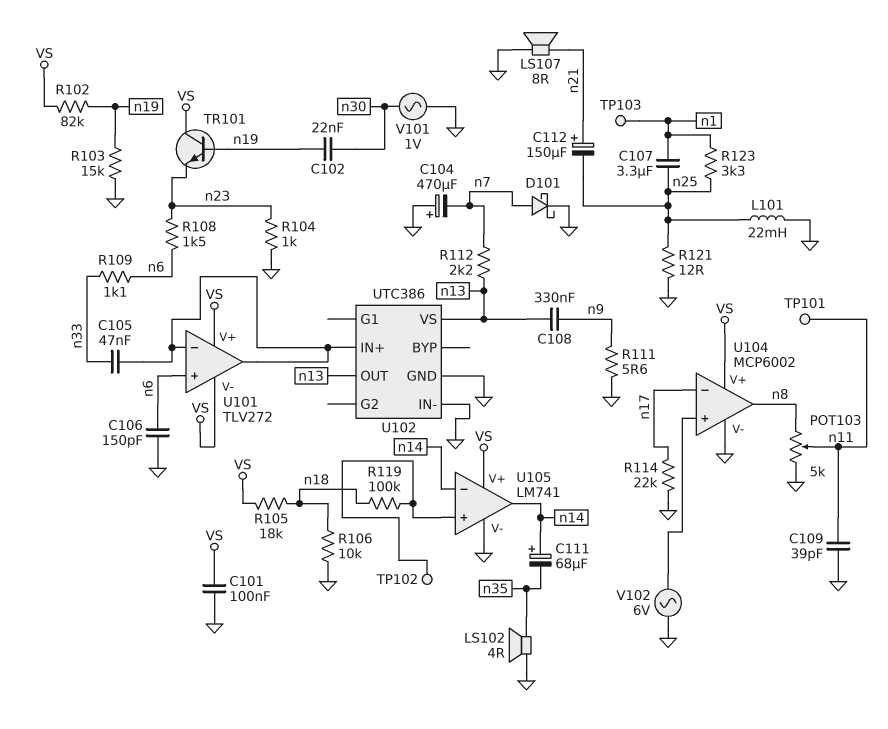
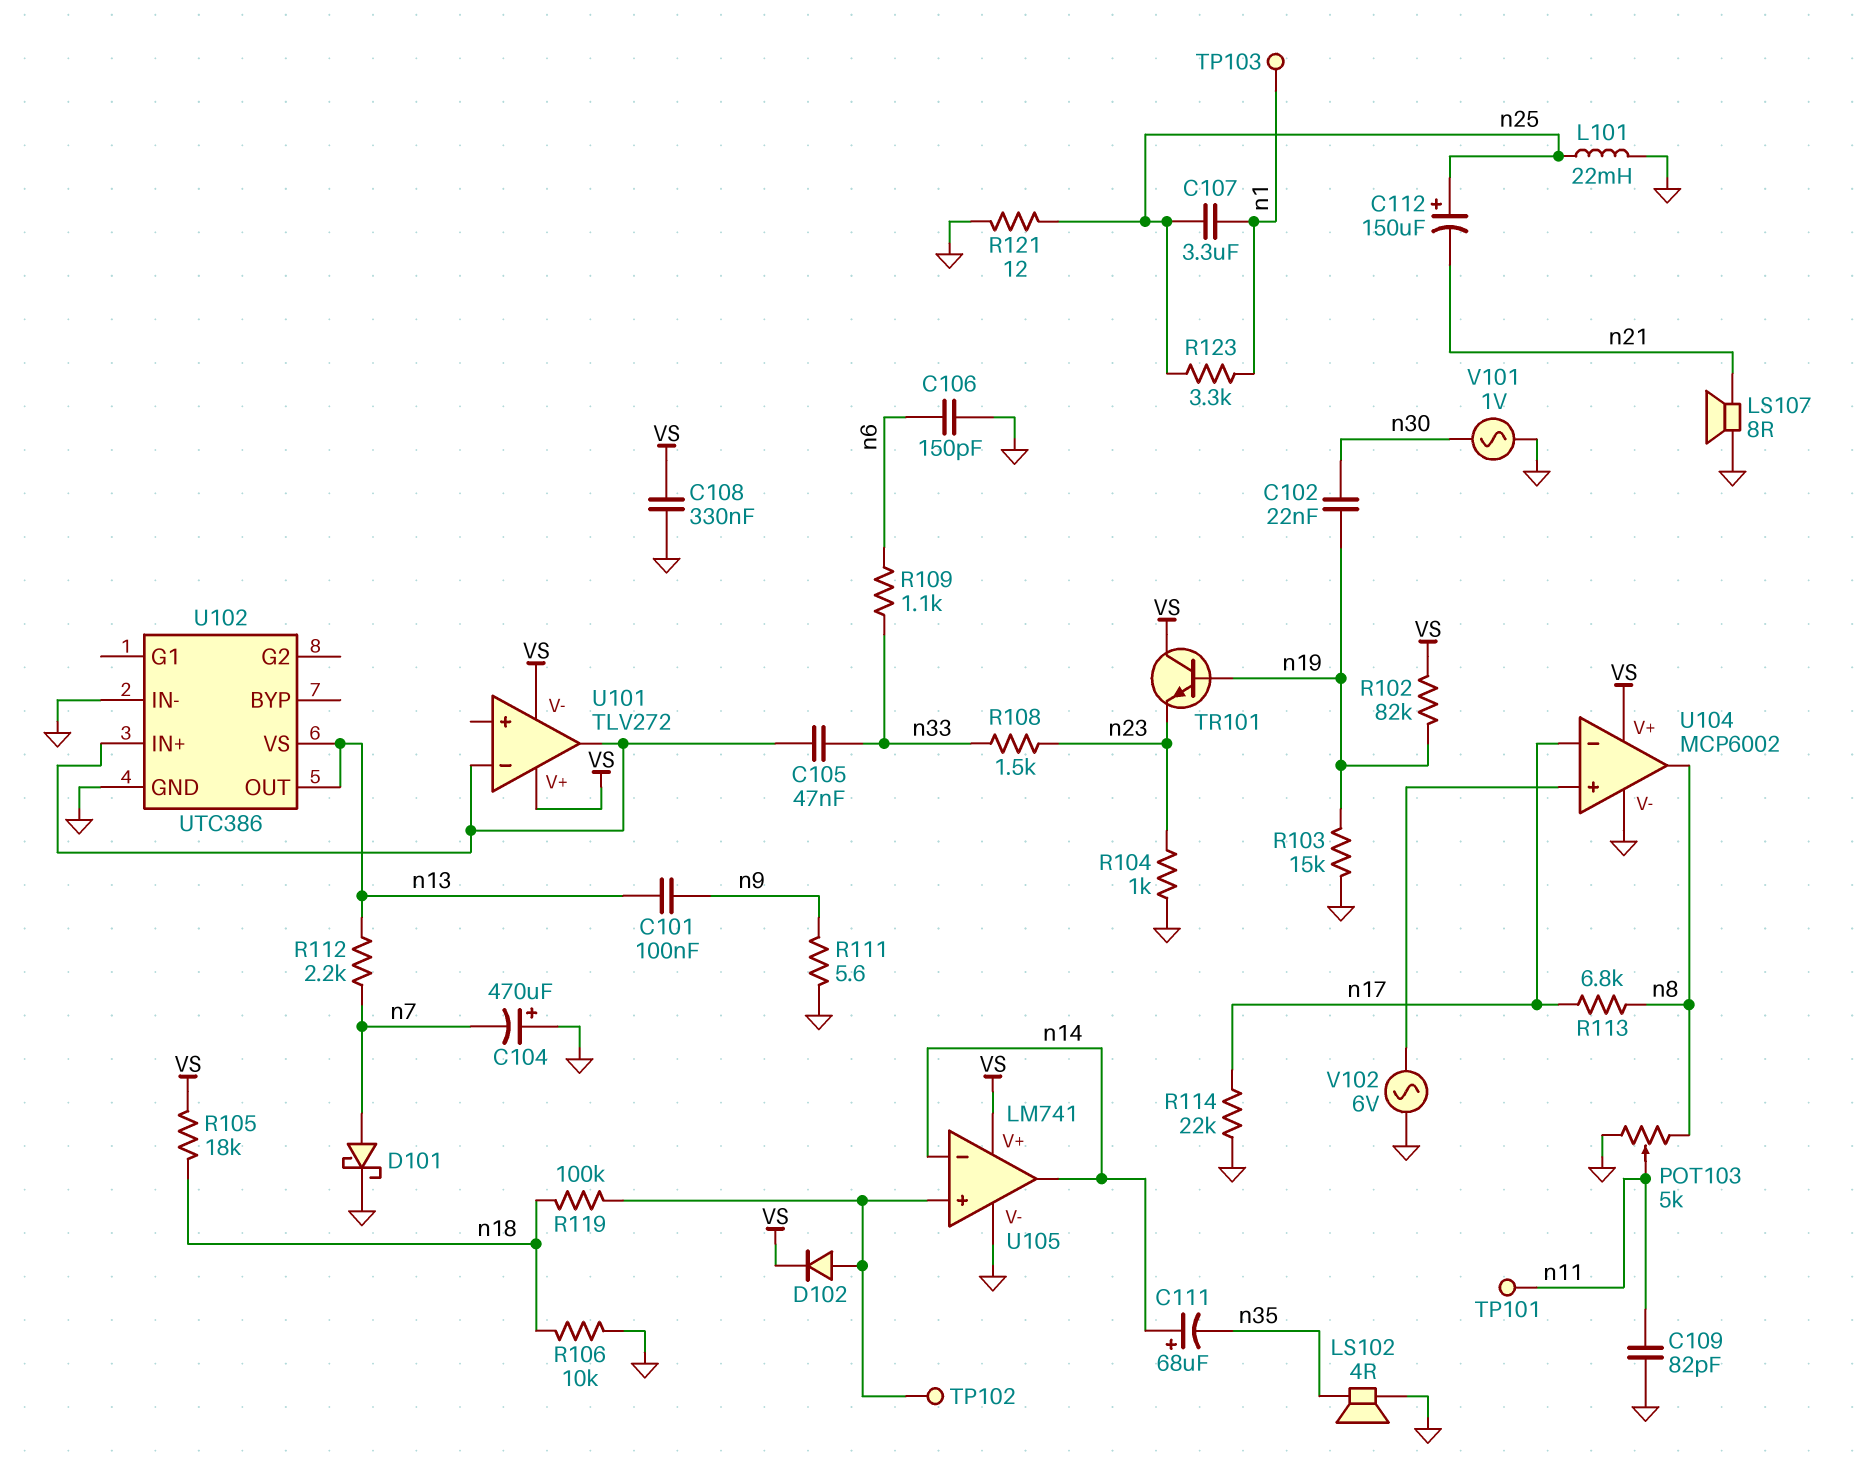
C101: 100nF (GND, VS) -> 100nF (n9, n13)
C108: 330nF (n9, n13) -> 330nF (GND, VS)
C109: 39pF (GND, n11) -> 82pF (GND, n11)
C112: 150uF (plus n21, minus n25) -> 150uF (plus n25, minus n21)
D102: none -> diode (A U105/in+, K VS)
R108: 1.5k (n6, n23) -> 1.5k (n23, n33)
R113: none -> 6.8k (n8, n17)
U101 pin in+: n6 -> none

